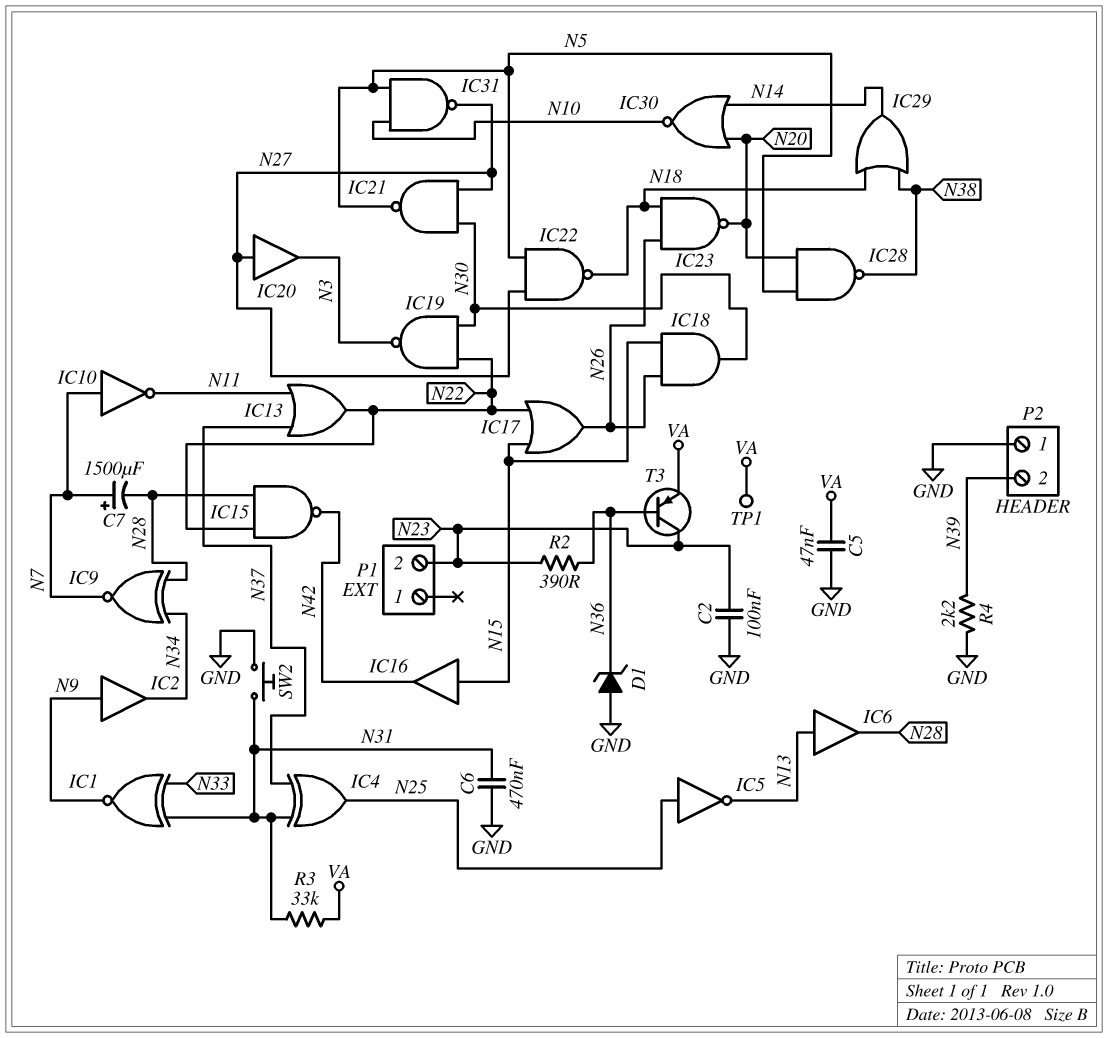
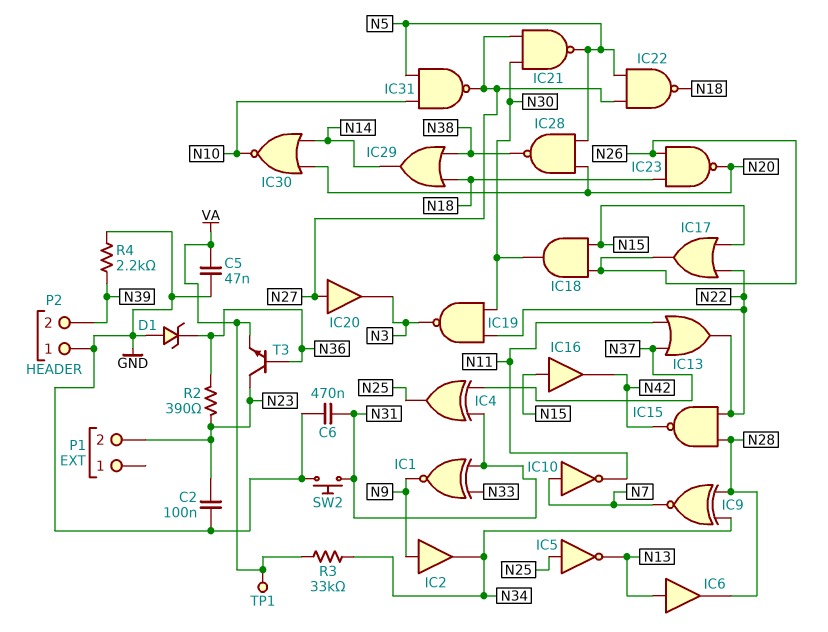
C7: 1500uF (plus N7, minus N28) -> none
R3: 33k (N31, VA) -> 33k (N34, VA)
T3: PNP (B N36, C N23, E VA) -> NPN (B N36, C N23, E VA)

